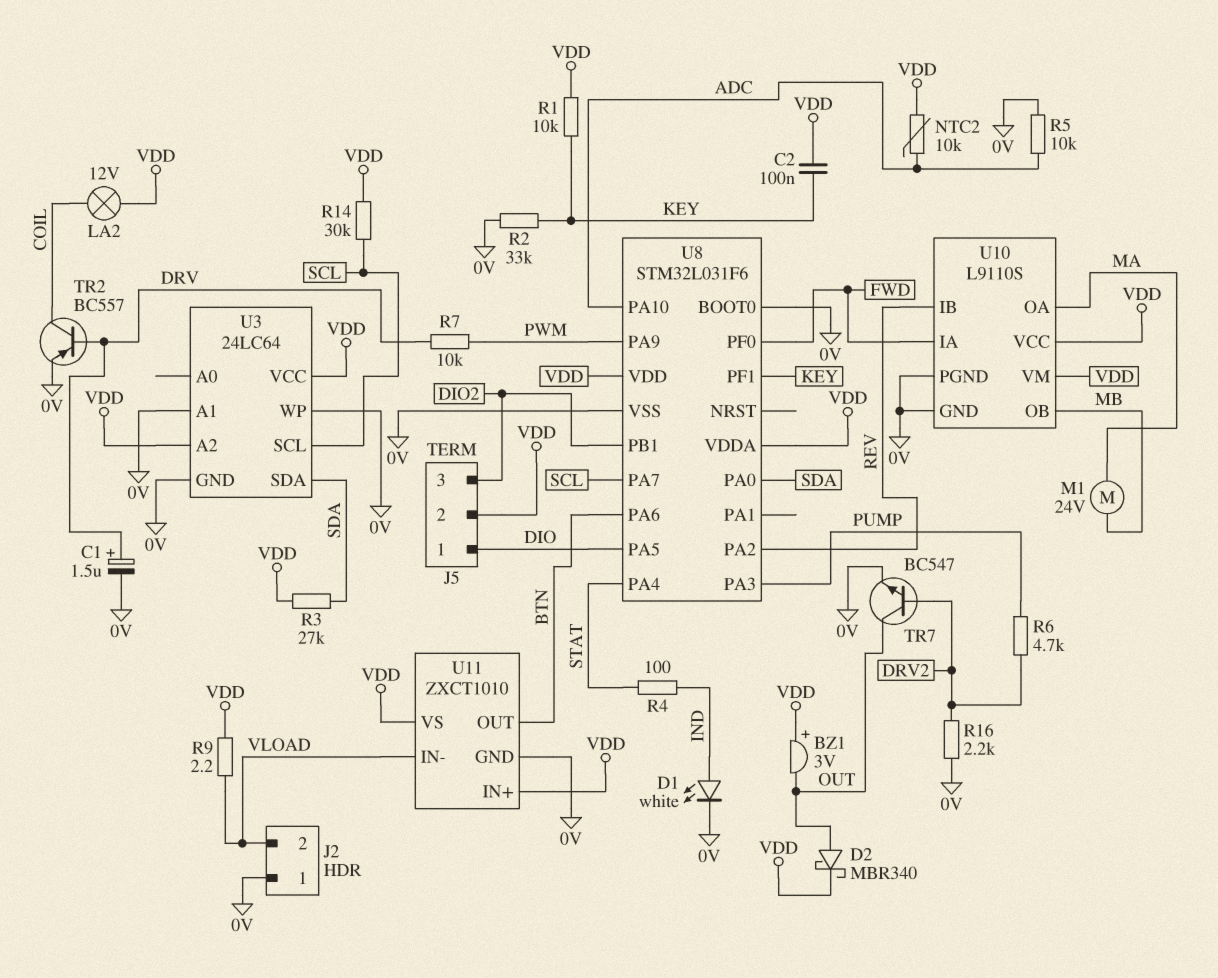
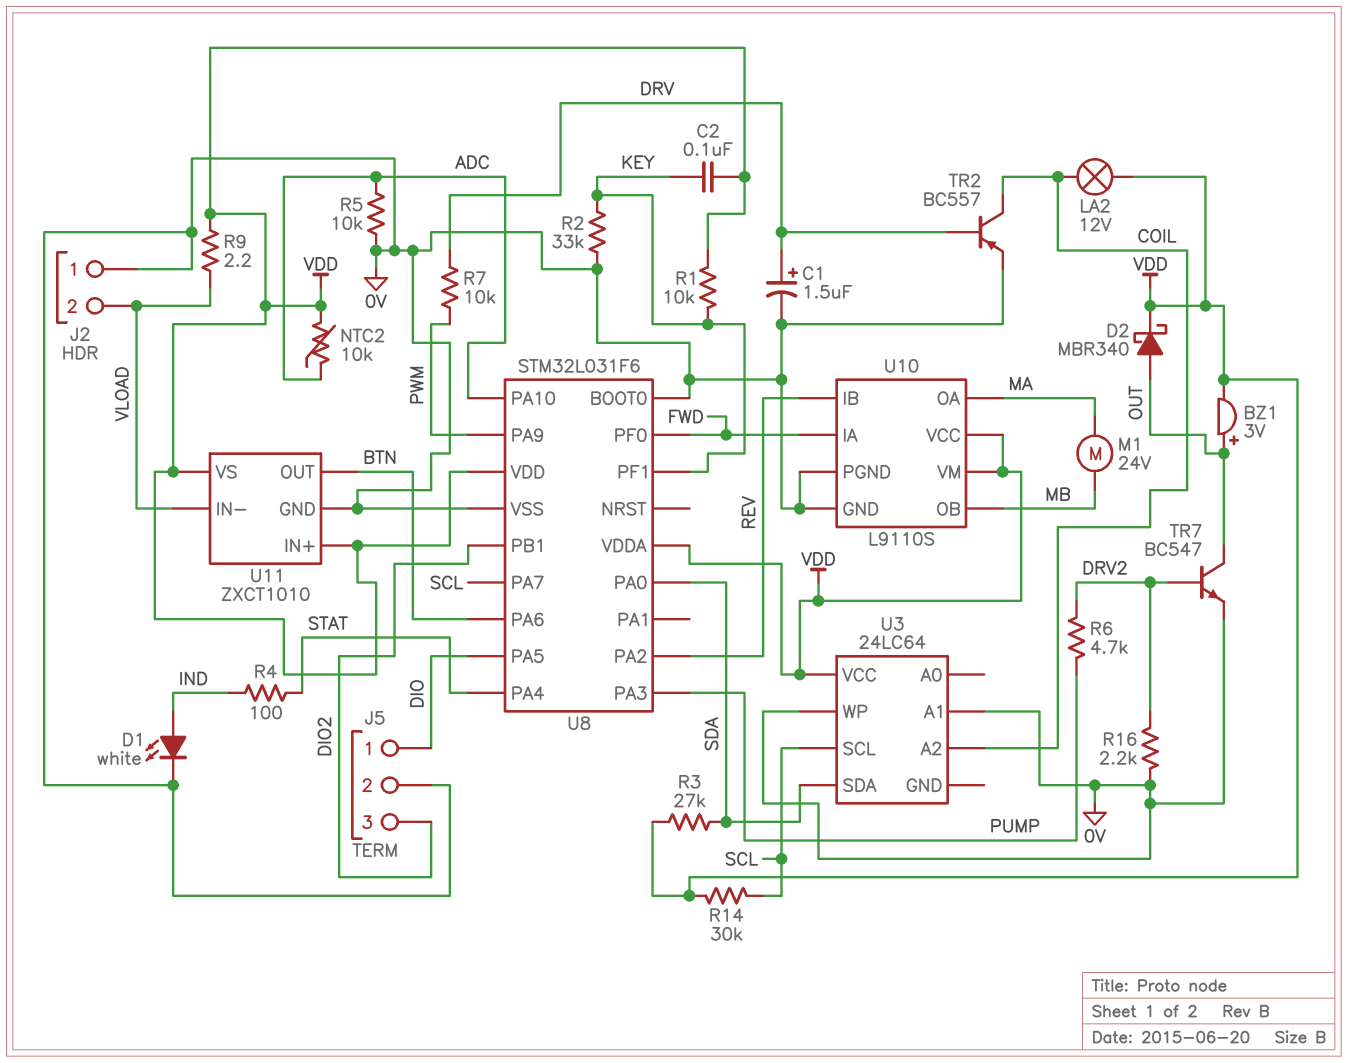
BZ1: buzzer 3V (plus VDD, minus OUT) -> buzzer 3V (plus OUT, minus VDD)
J5 pin 2: VDD -> 0V
U3 pin A2: VDD -> COIL
U3 pin GND: 0V -> none

